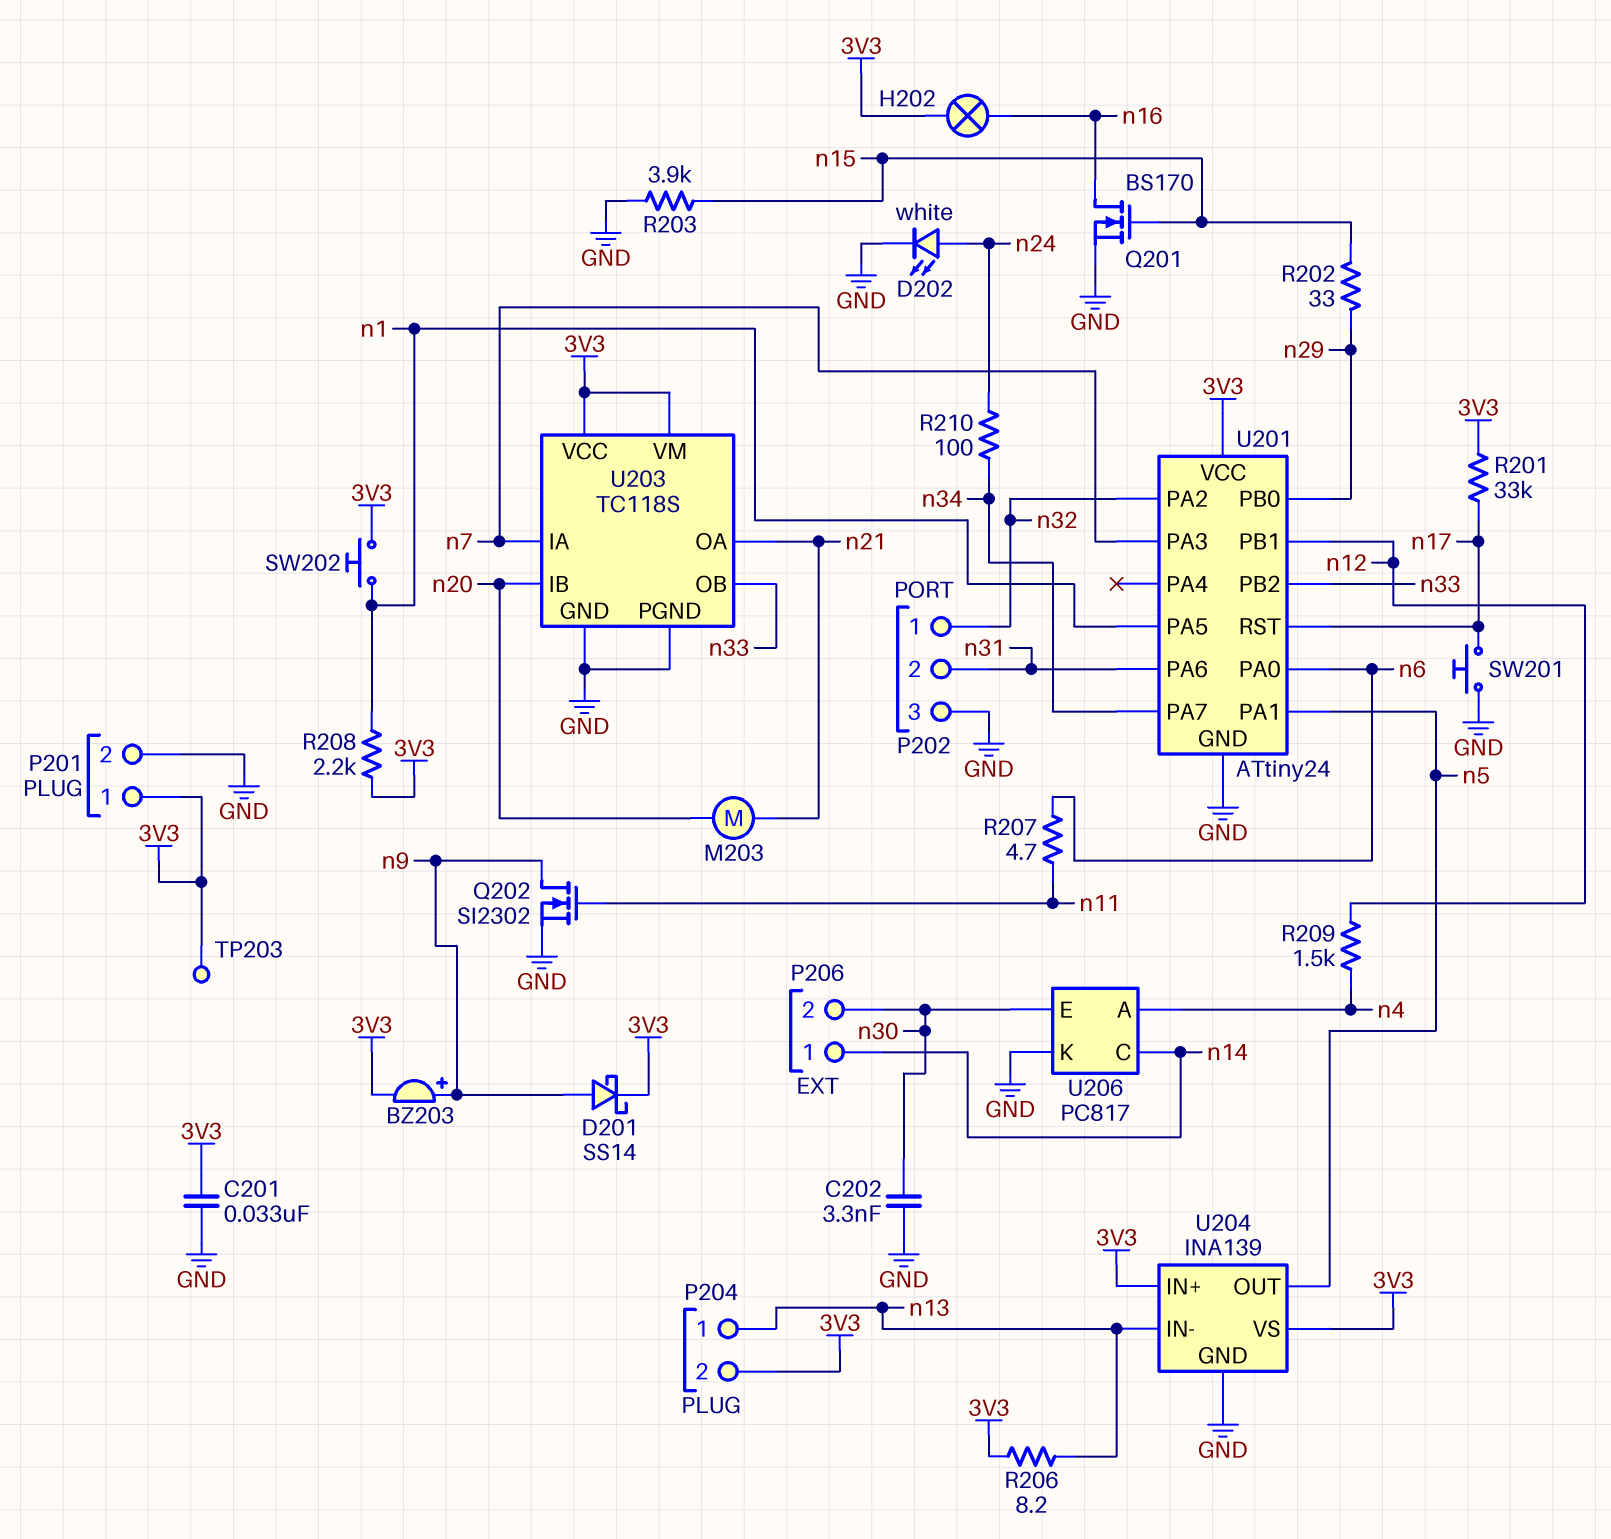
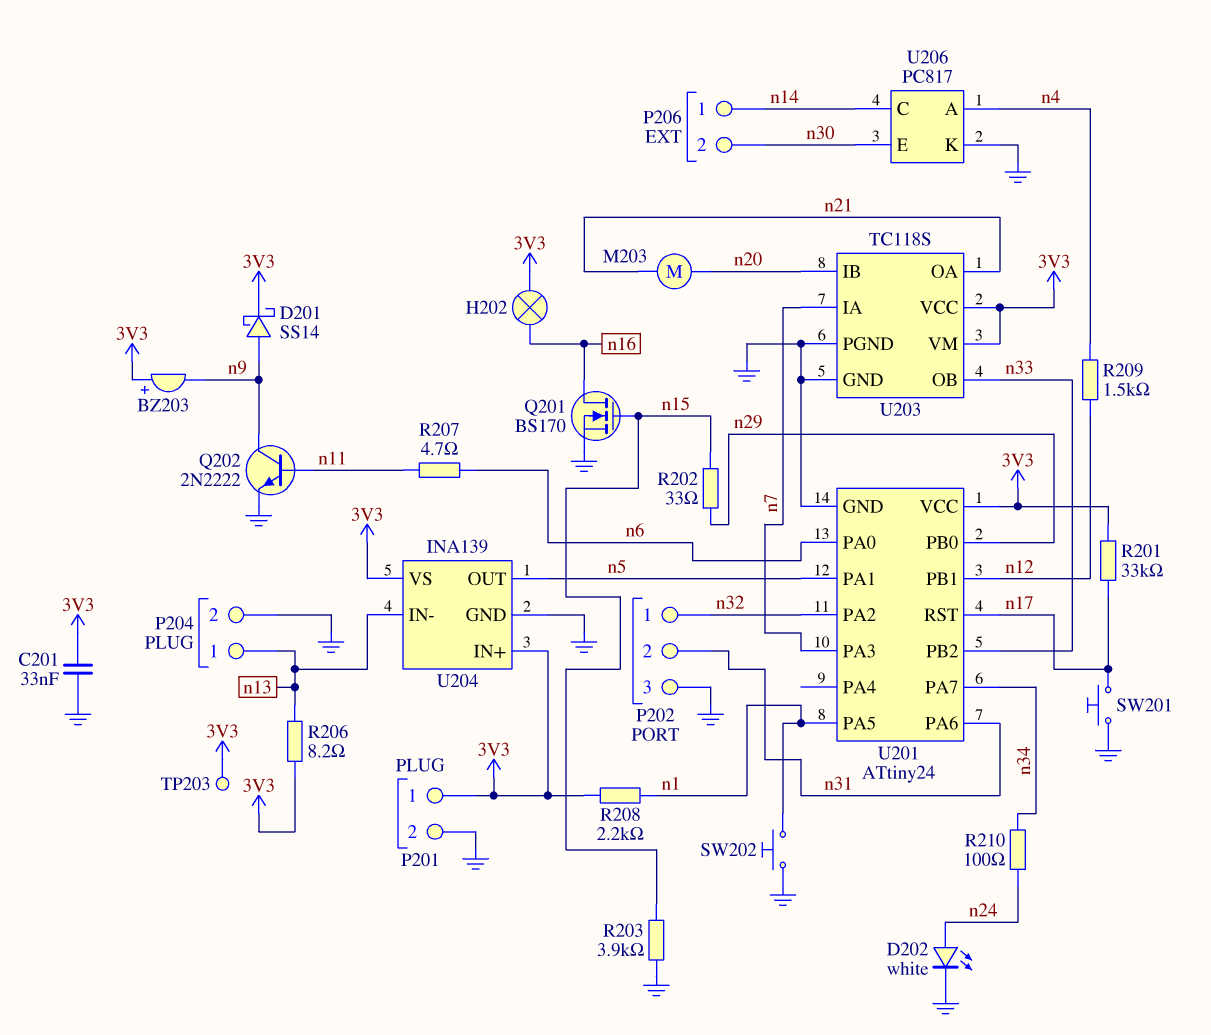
BZ203: buzzer (plus n9, minus 3V3) -> buzzer (plus 3V3, minus n9)
C202: 3.3nF (GND, n30) -> none
P204 pin 2: 3V3 -> GND
Q202: NMOS SI2302 (G n11, D n9, S GND) -> NPN 2N2222 (B n11, C n9, E GND)
SW202: button (3V3, n1) -> button (GND, n1)

